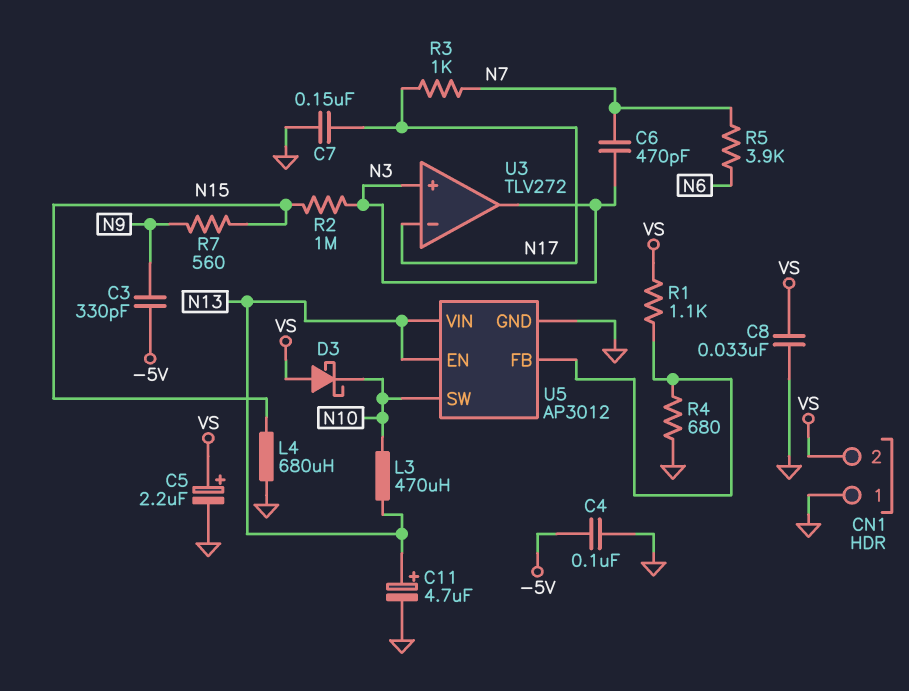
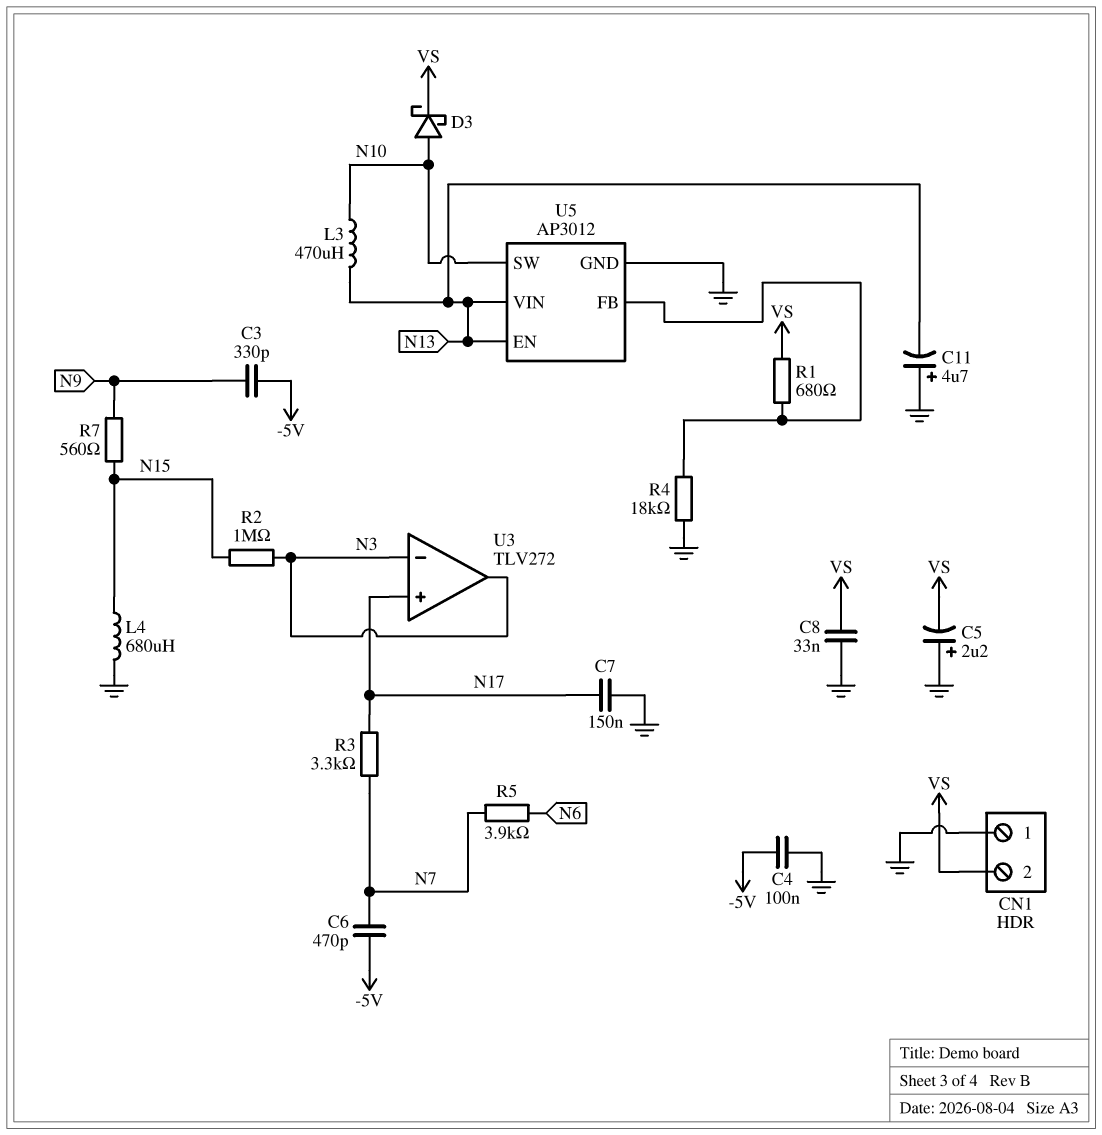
C5: 2.2uF (plus VS, minus GND) -> 2.2uF (plus GND, minus VS)
C6: 470pF (N3, N7) -> 470pF (-5V, N7)
C11: 4.7uF (plus N13, minus GND) -> 4.7uF (plus GND, minus N13)
D3: schottky (A VS, K N10) -> schottky (A N10, K VS)
R1: 1.1k (U5/FB, VS) -> 680 (U5/FB, VS)
R3: 1k (N7, N17) -> 3.3k (N7, N17)
R4: 680 (GND, U5/FB) -> 18k (GND, U5/FB)
U3 pin in+: N3 -> N17
U3 pin in-: N17 -> N3

